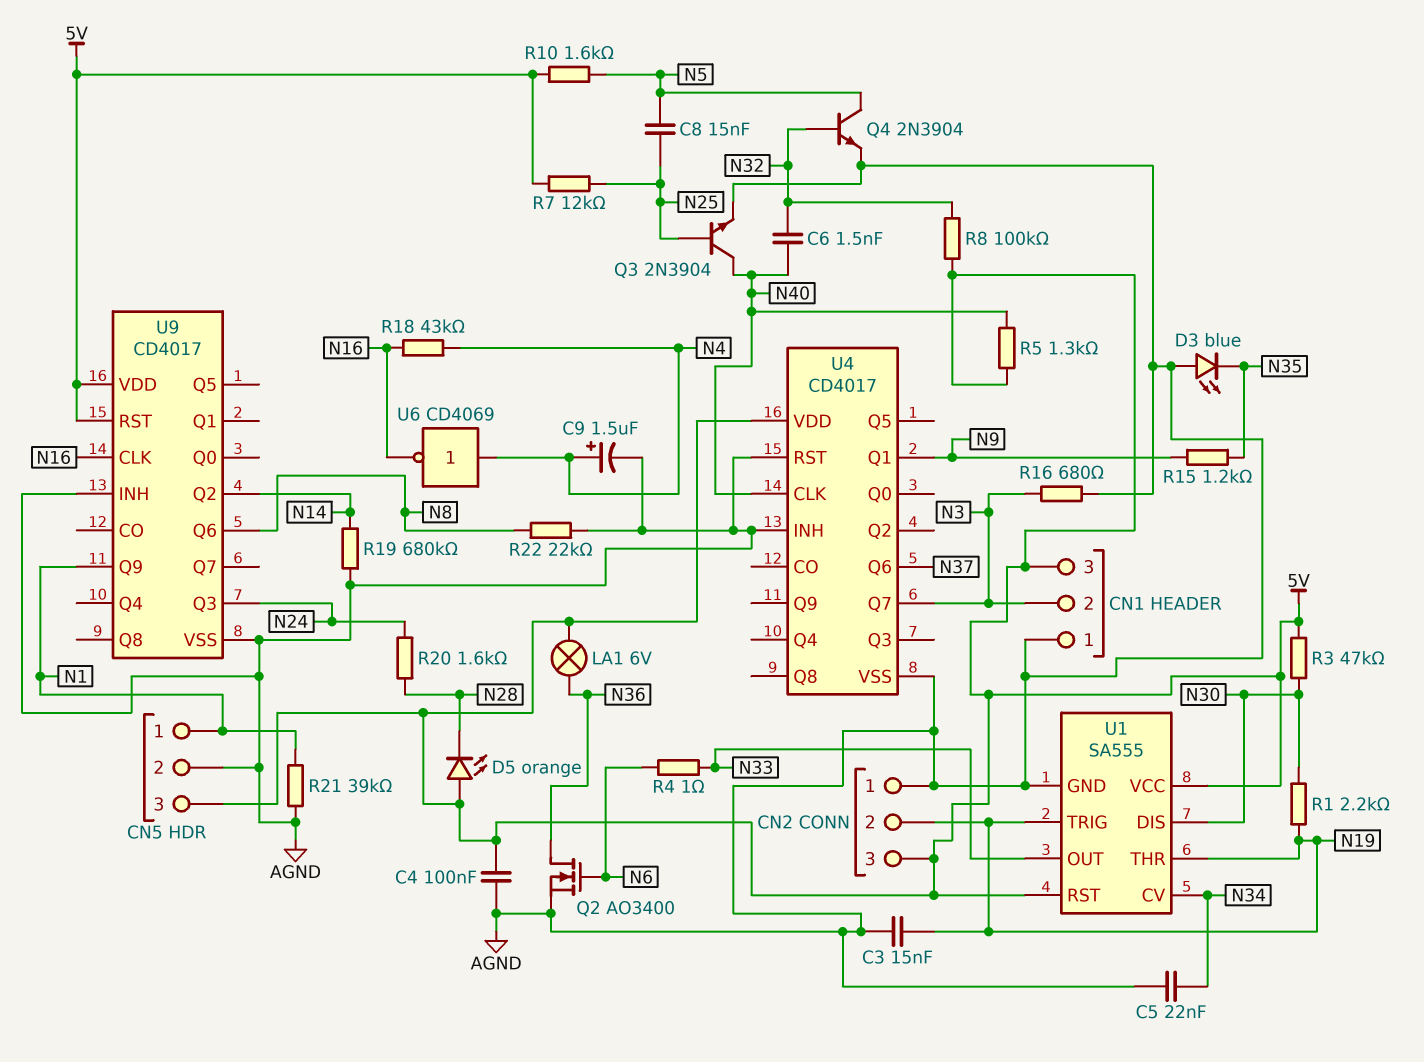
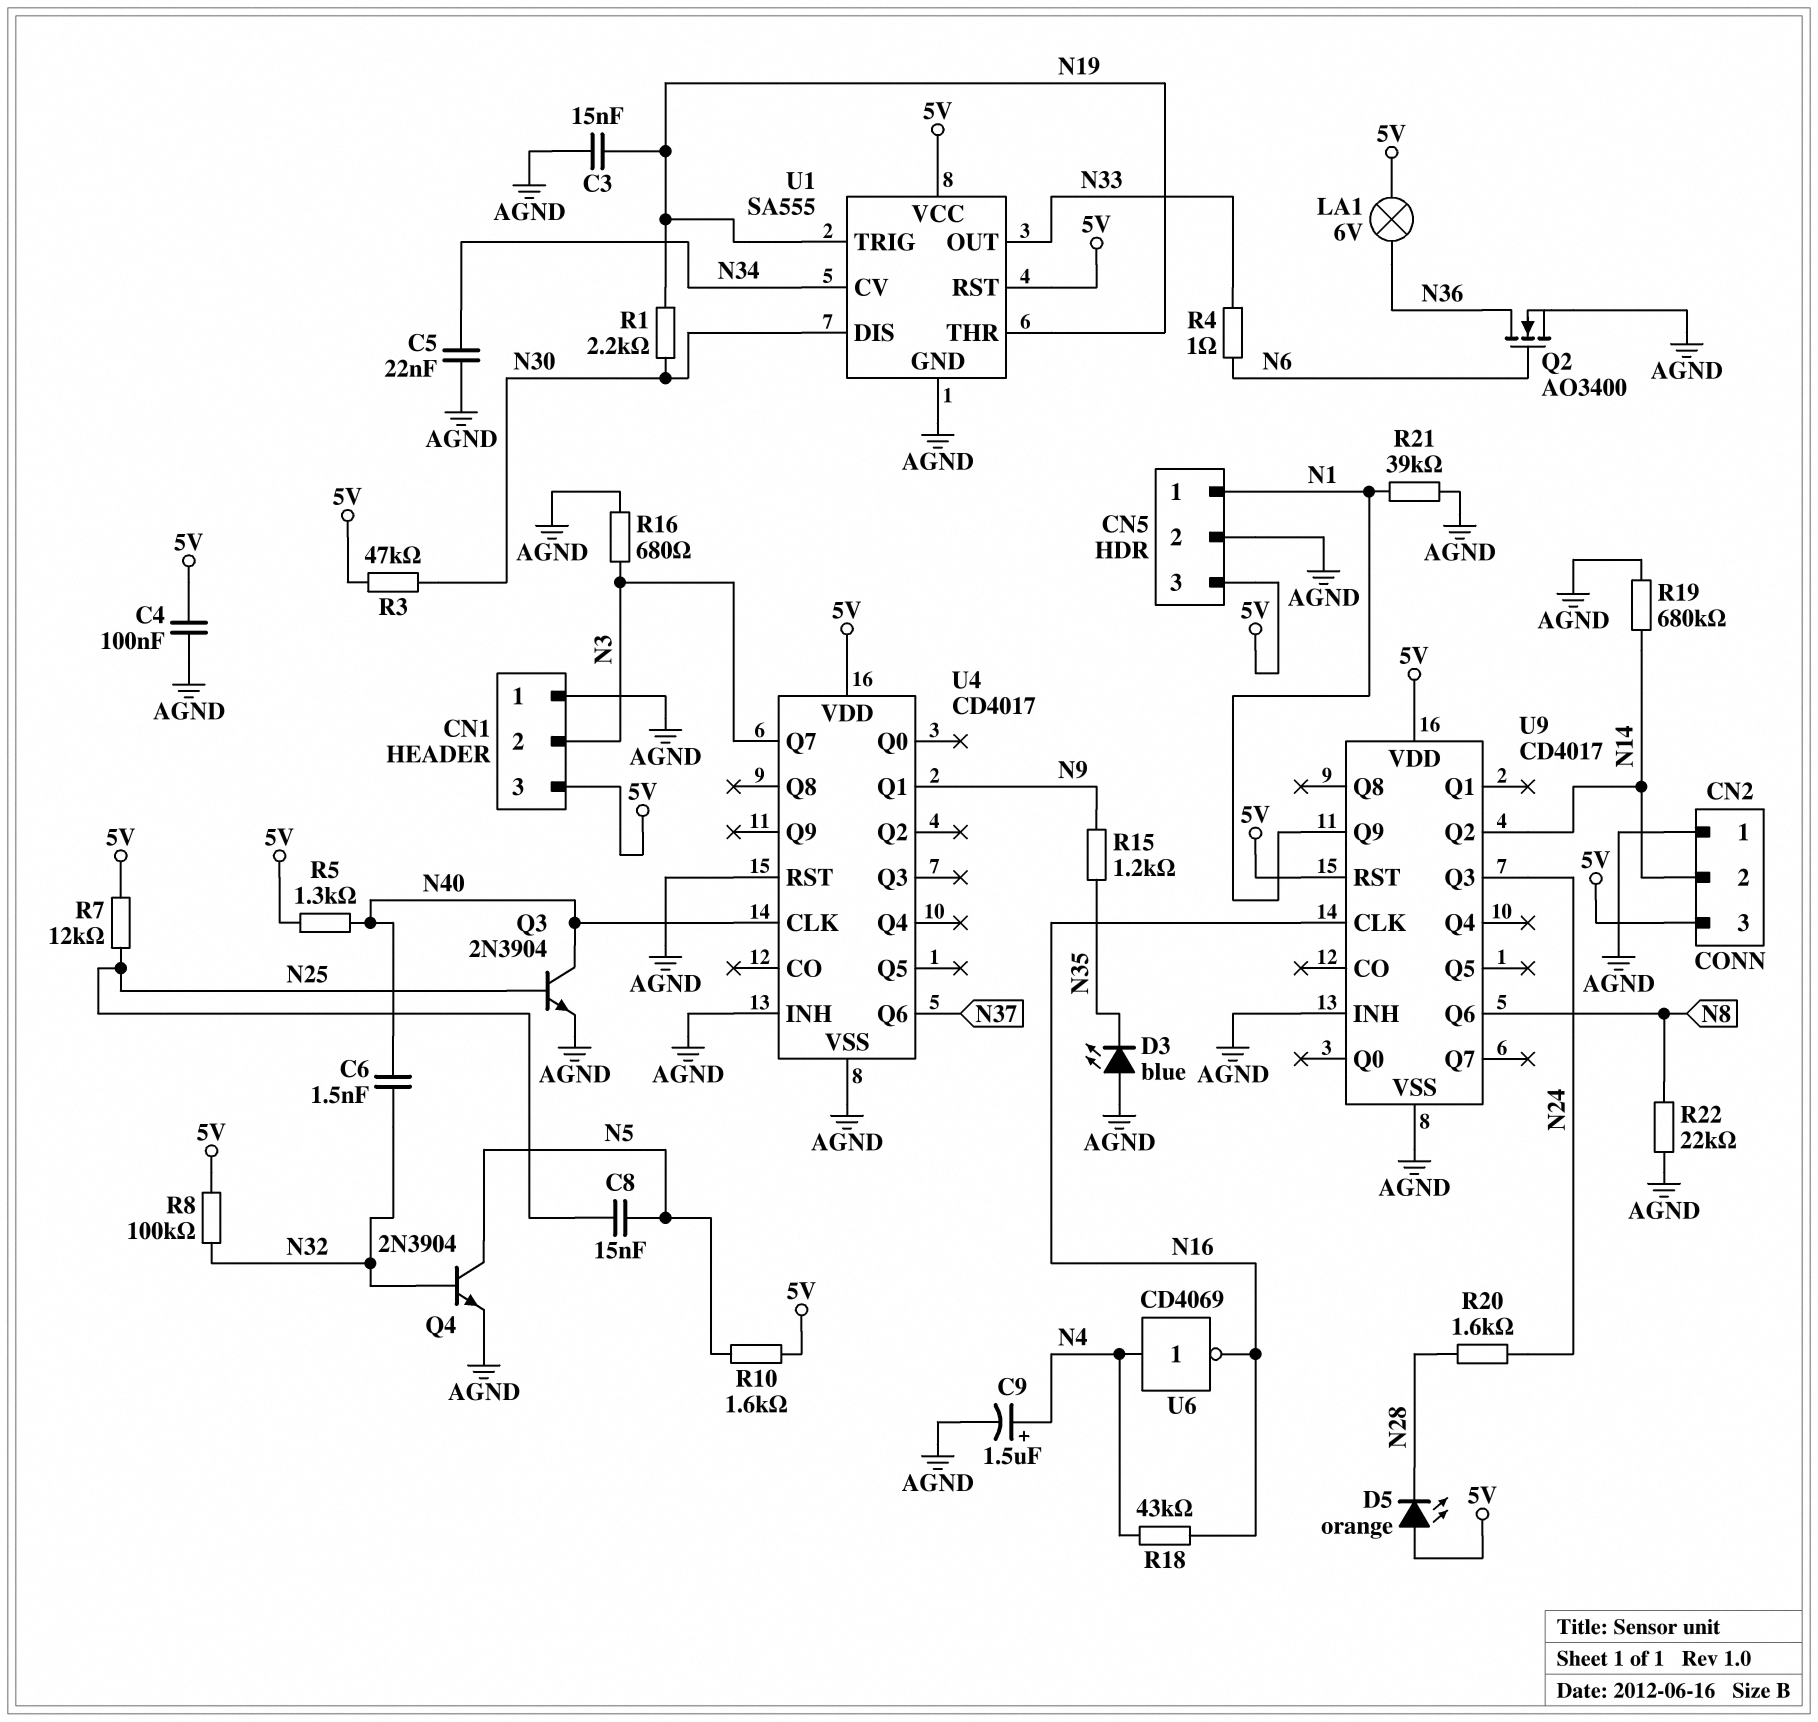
CN2 pin 2: N19 -> N14

